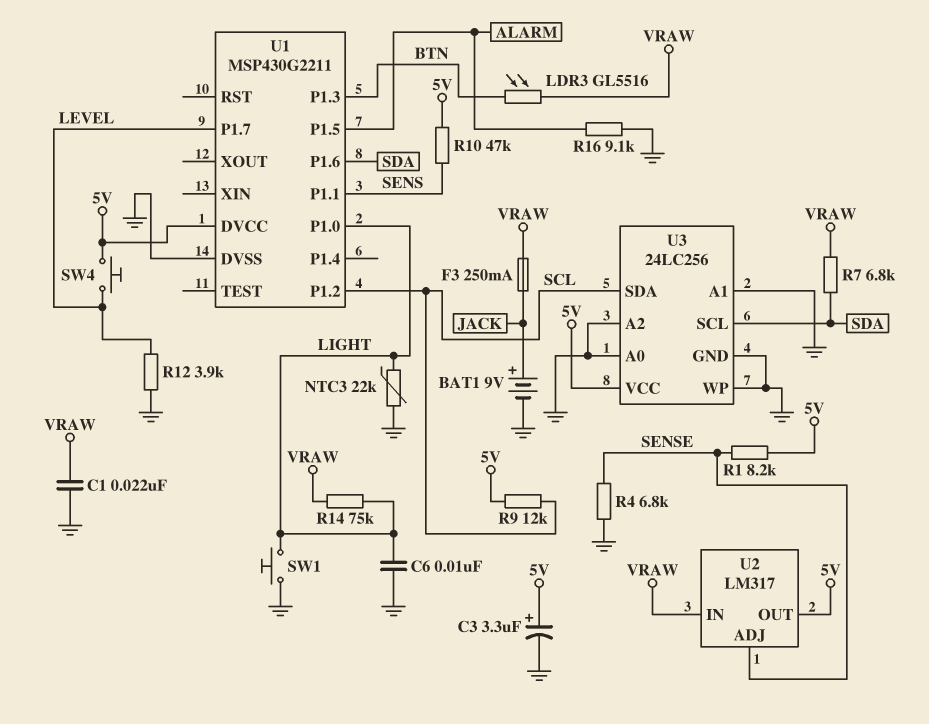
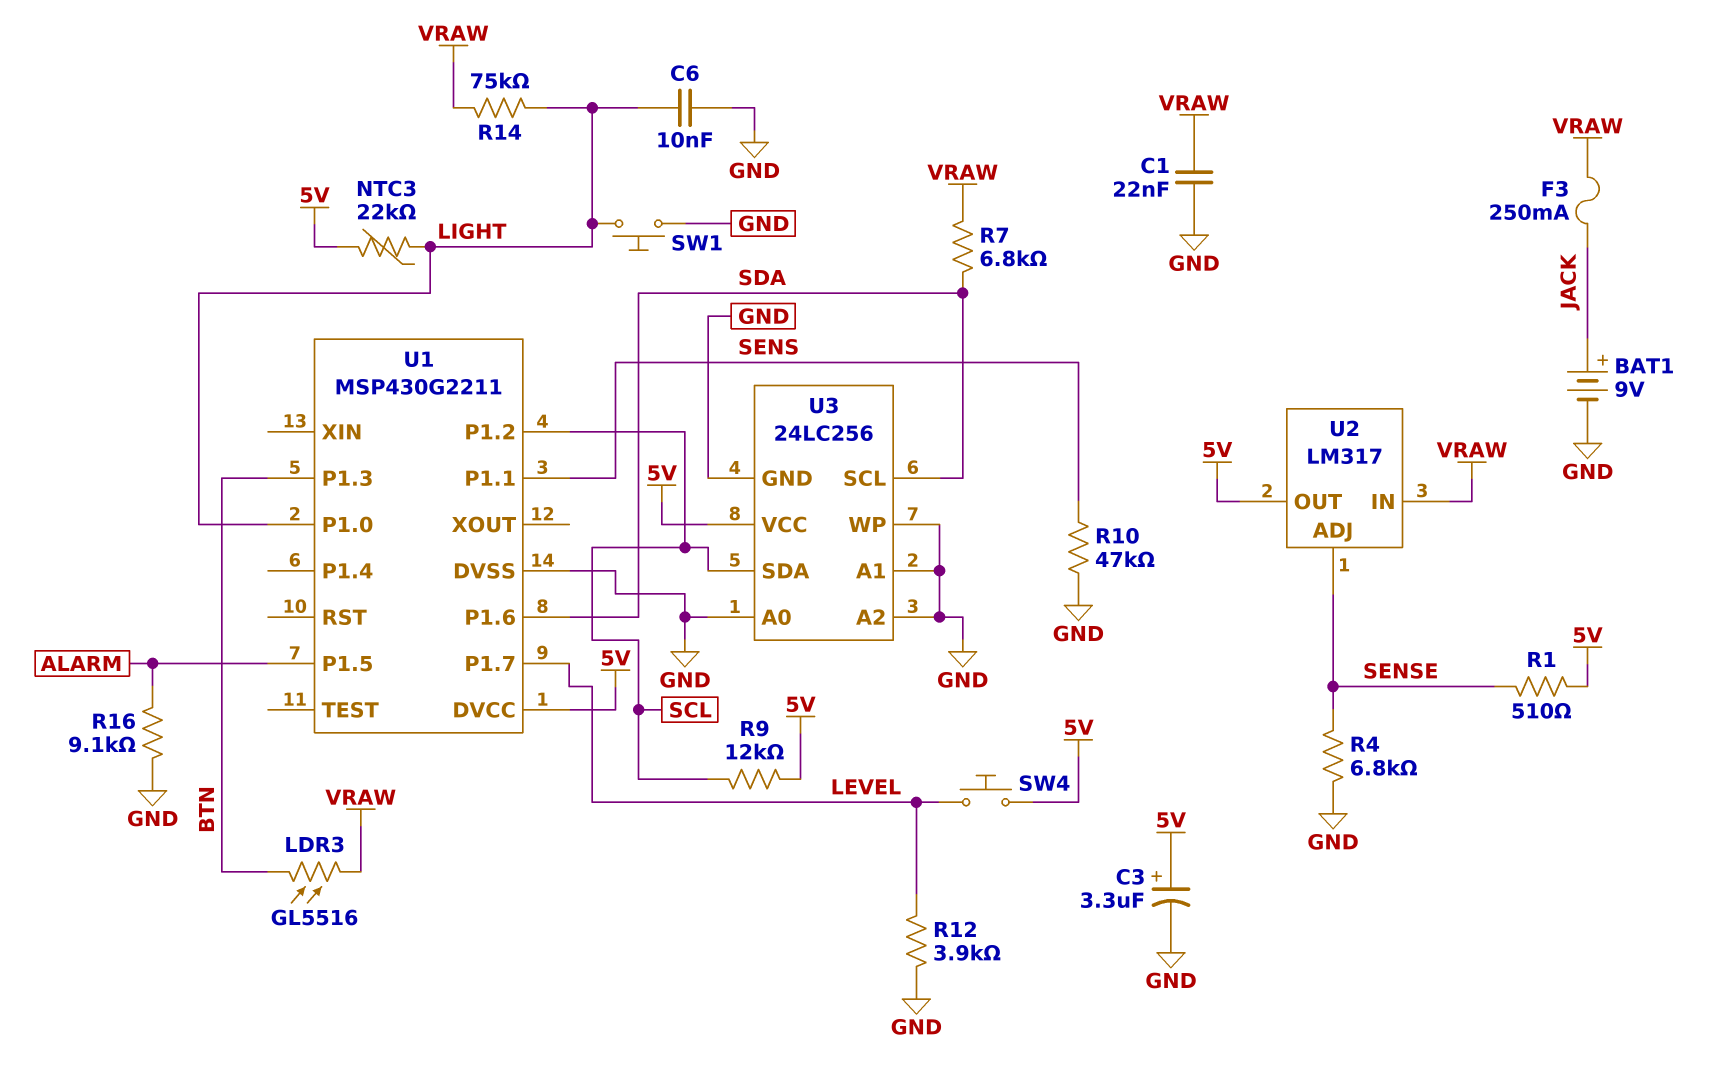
NTC3: 22k (GND, LIGHT) -> 22k (5V, LIGHT)
R1: 8.2k (5V, SENSE) -> 510 (5V, SENSE)
R10: 47k (5V, SENS) -> 47k (GND, SENS)

